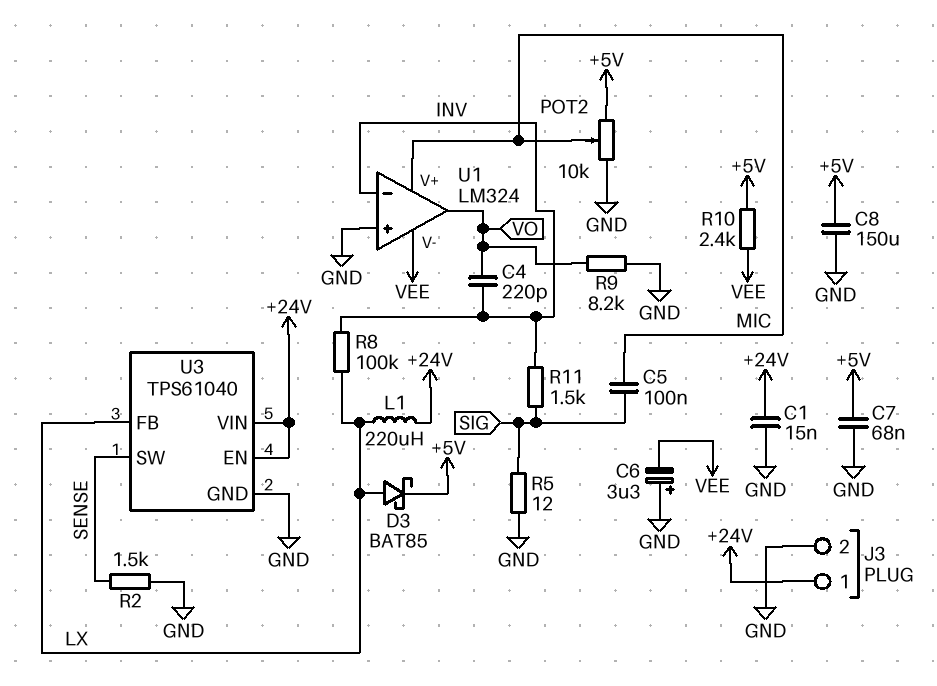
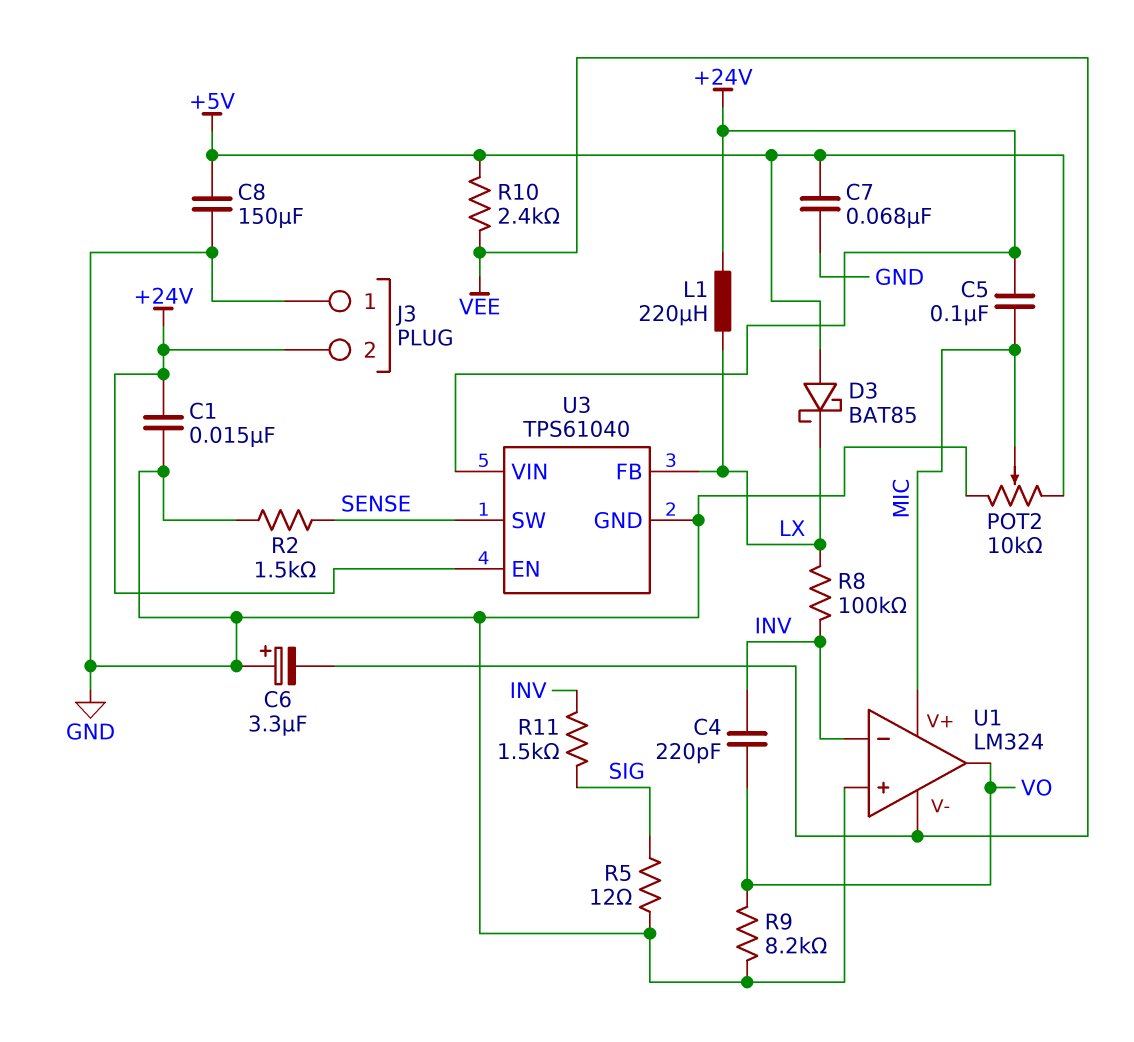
C5: 100nF (MIC, SIG) -> 100nF (+24V, MIC)
D3: schottky BAT85 (A LX, K +5V) -> schottky BAT85 (A +5V, K LX)
J3 pin 1: +24V -> GND
J3 pin 2: GND -> +24V

